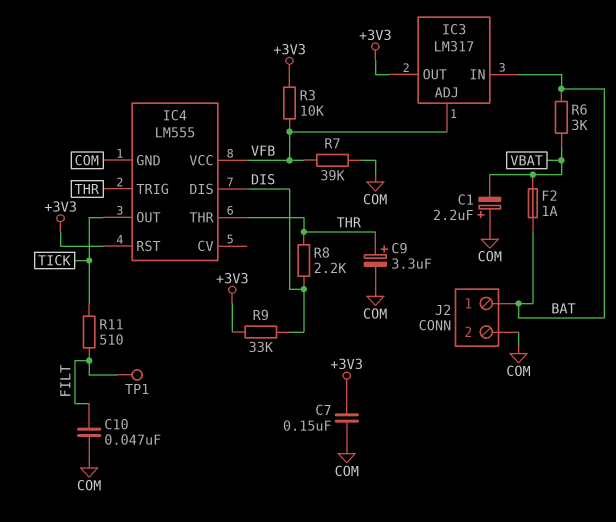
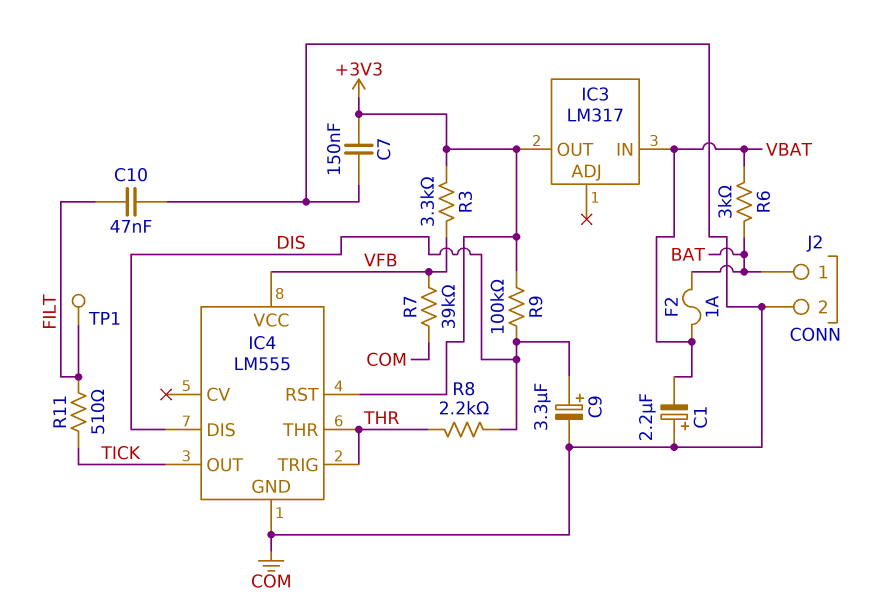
C9: 3.3uF (plus THR, minus COM) -> 3.3uF (plus DIS, minus COM)
IC3 pin ADJ: VFB -> none
IC3 pin IN: BAT -> VBAT
R3: 10k (+3V3, VFB) -> 3.3k (+3V3, VFB)
R9: 33k (+3V3, DIS) -> 100k (+3V3, DIS)

